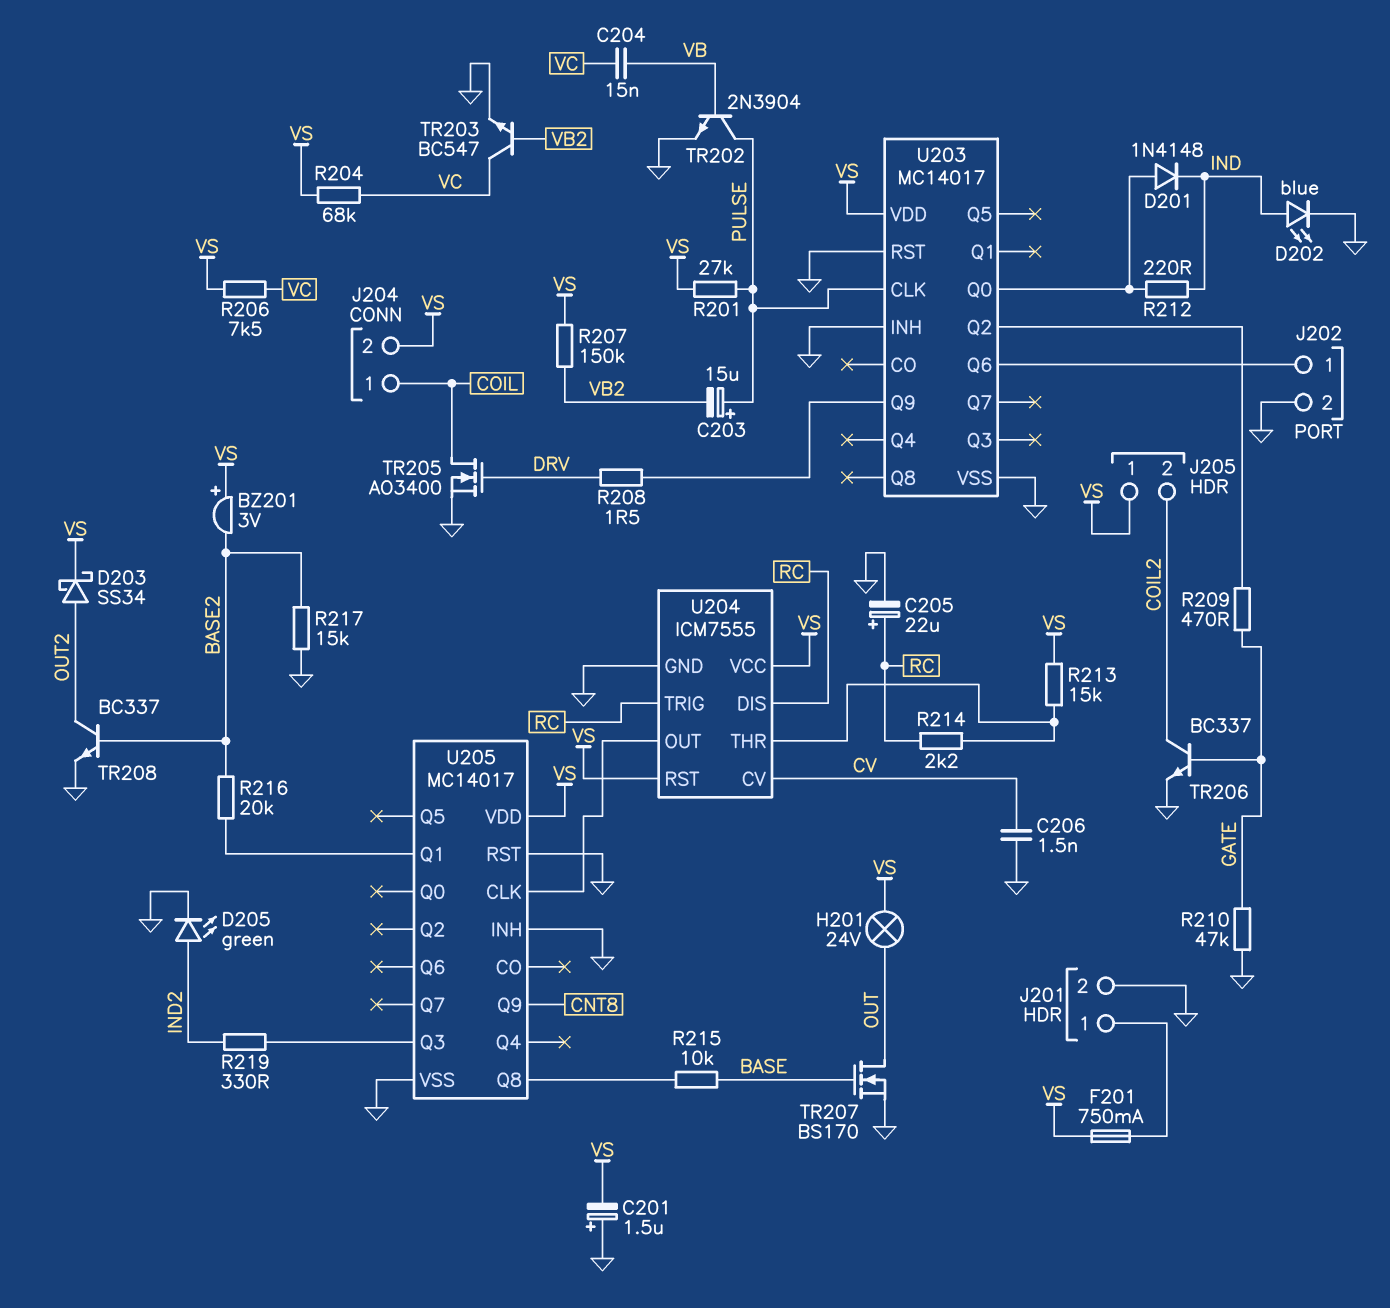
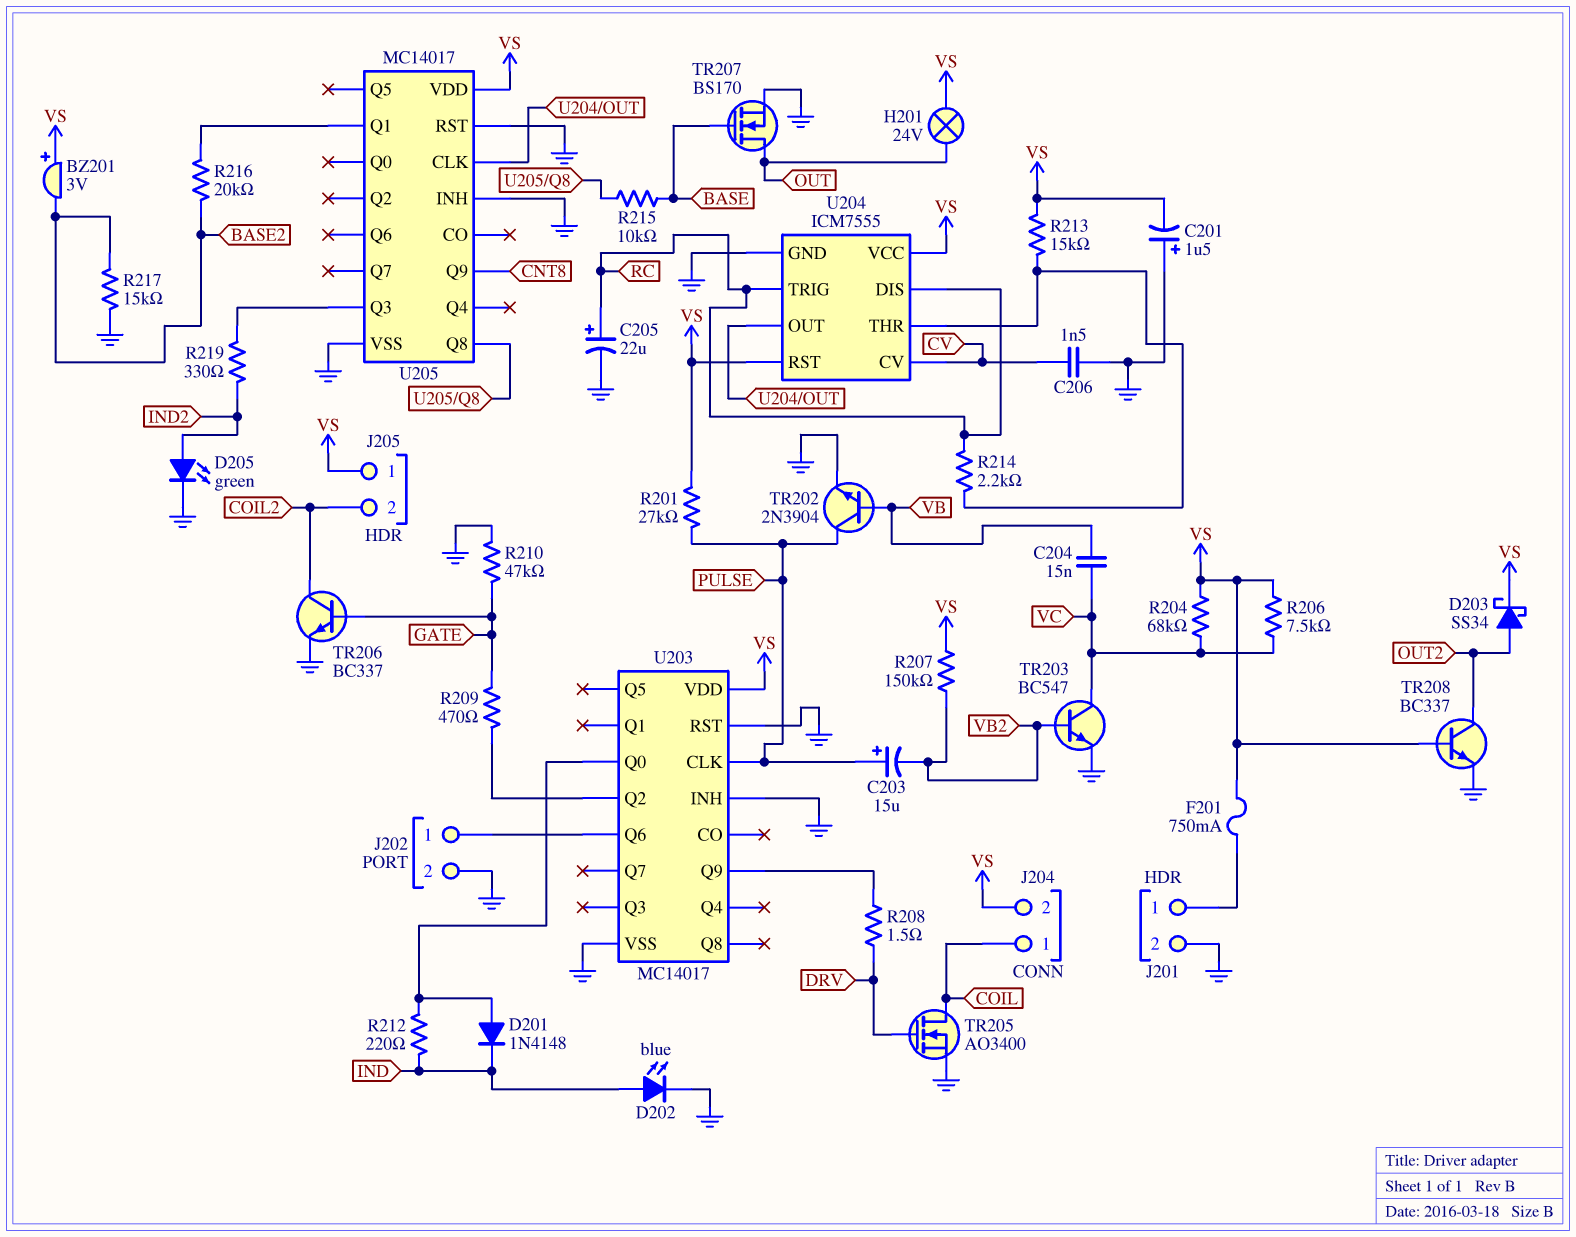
TR208: NPN BC337 (B BASE2, C OUT2, E GND) -> NPN BC337 (B VS, C OUT2, E GND)

